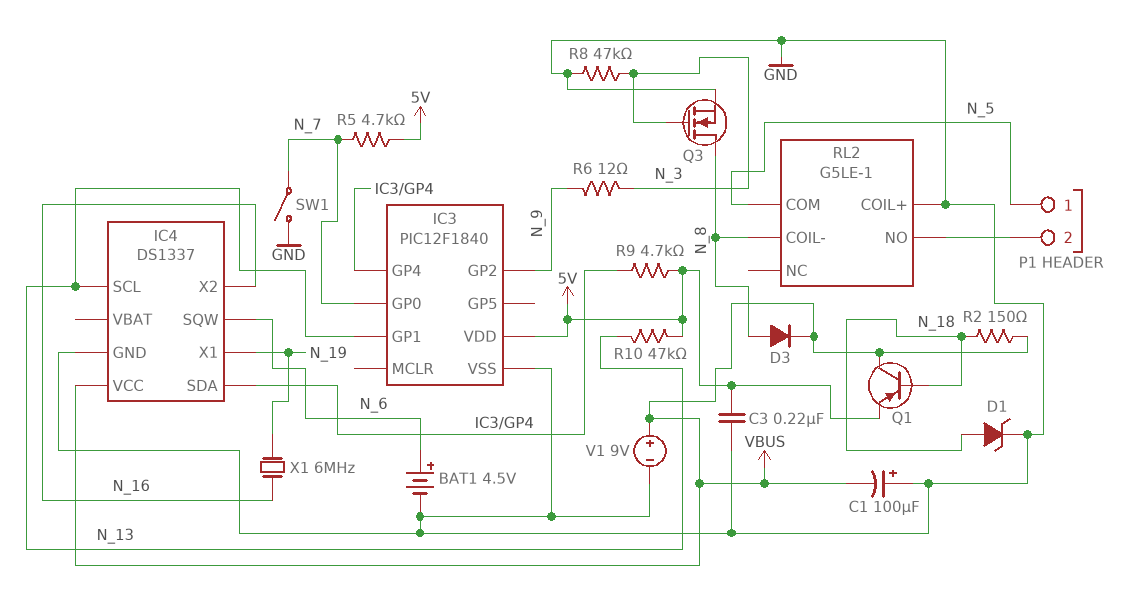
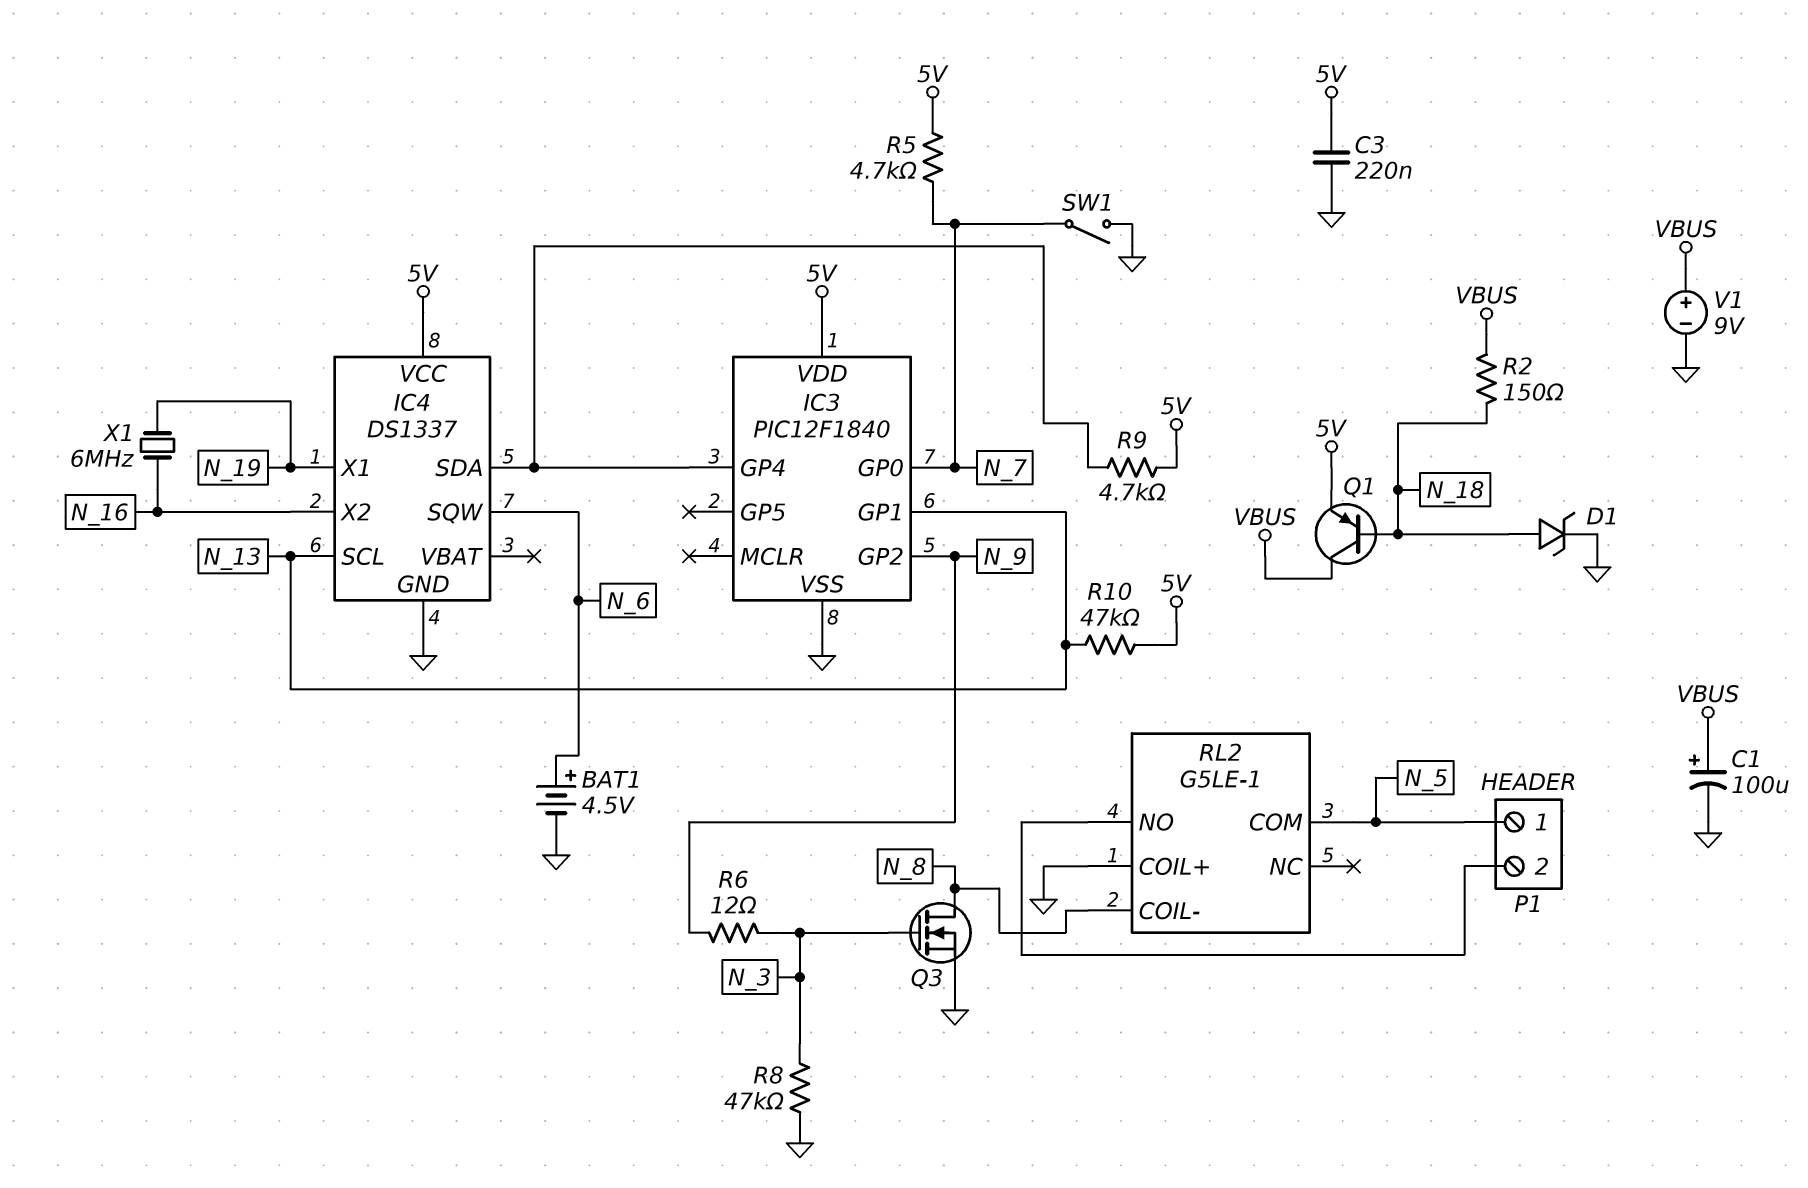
C1: 100uF (plus GND, minus VBUS) -> 100uF (plus VBUS, minus GND)
D3: diode (A N_8, K VBUS) -> none
IC4 pin VCC: VBUS -> 5V

